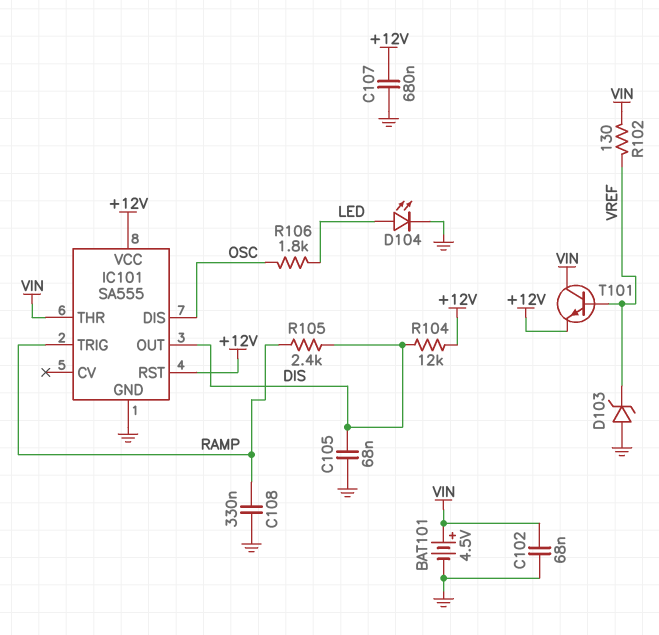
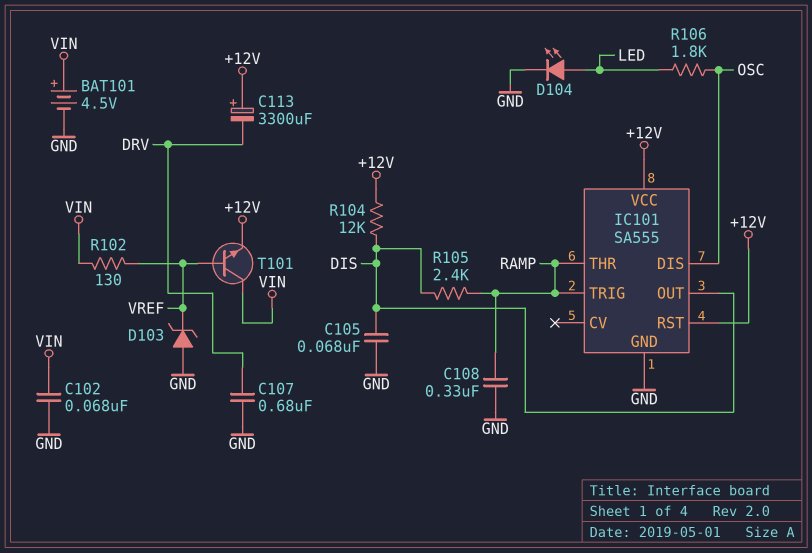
C107: 680nF (+12V, GND) -> 680nF (DRV, GND)
C113: none -> 3300uF (plus +12V, minus DRV)
IC101 pin THR: VIN -> RAMP

